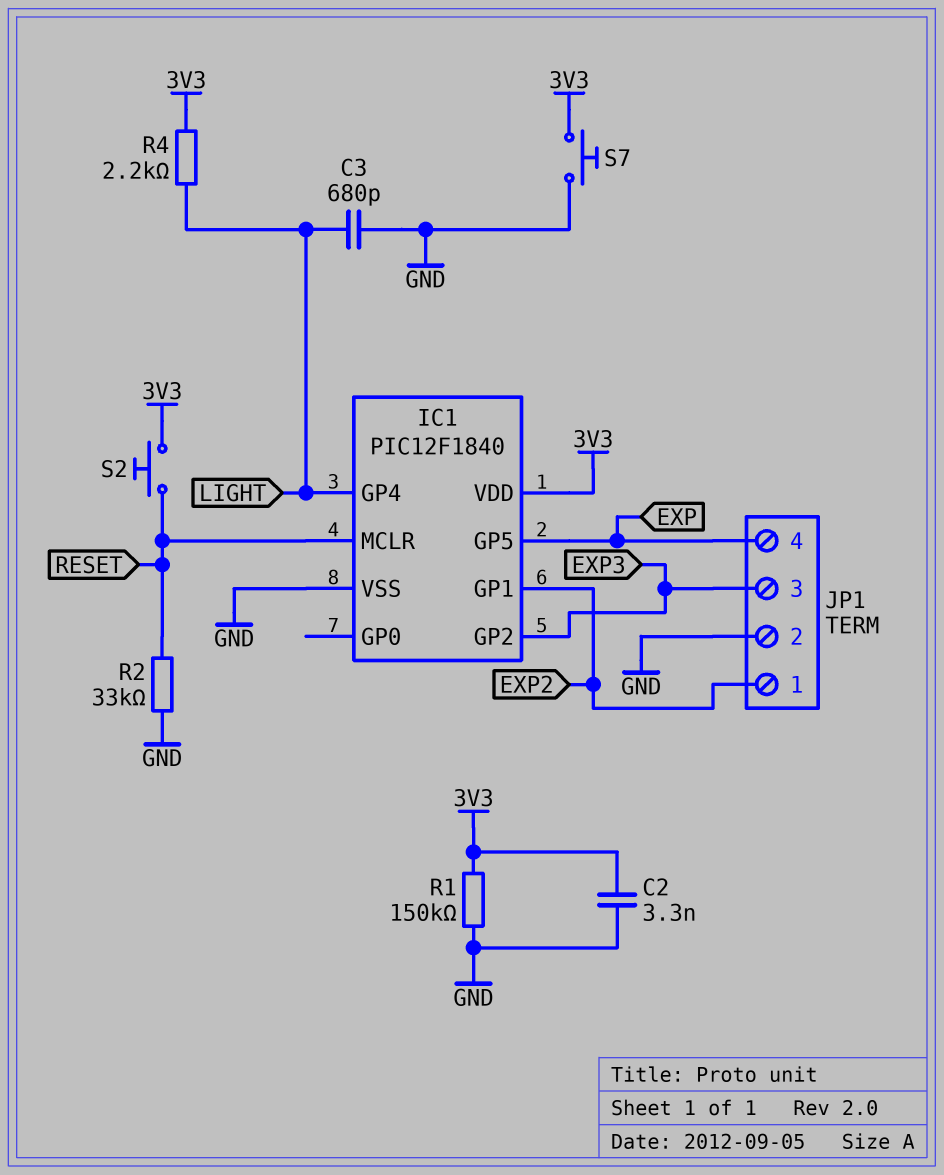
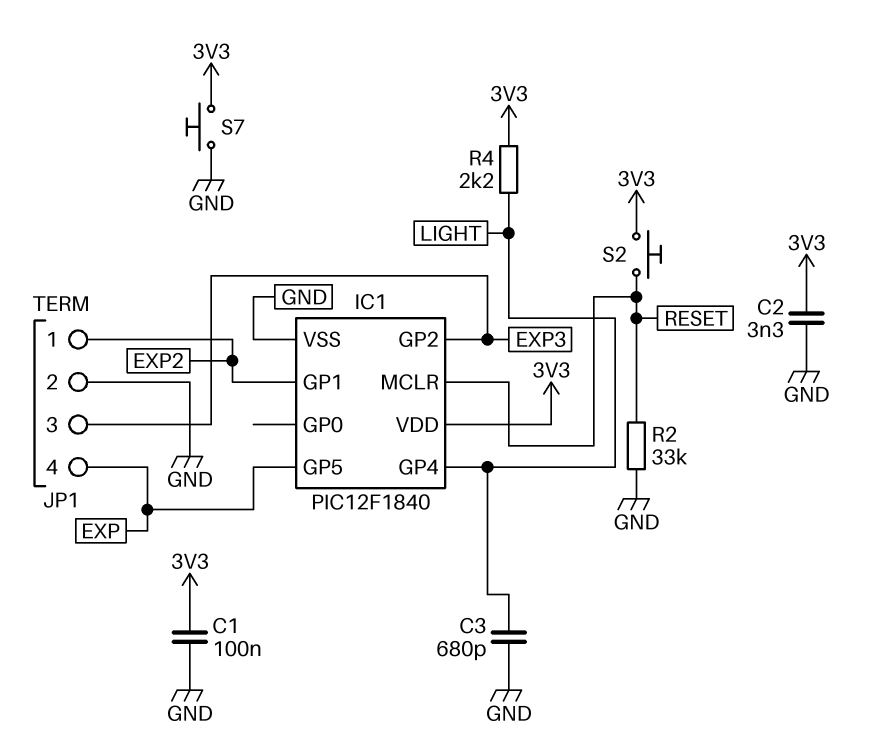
C1: none -> 100nF (3V3, GND)
R1: 150k (3V3, GND) -> none

